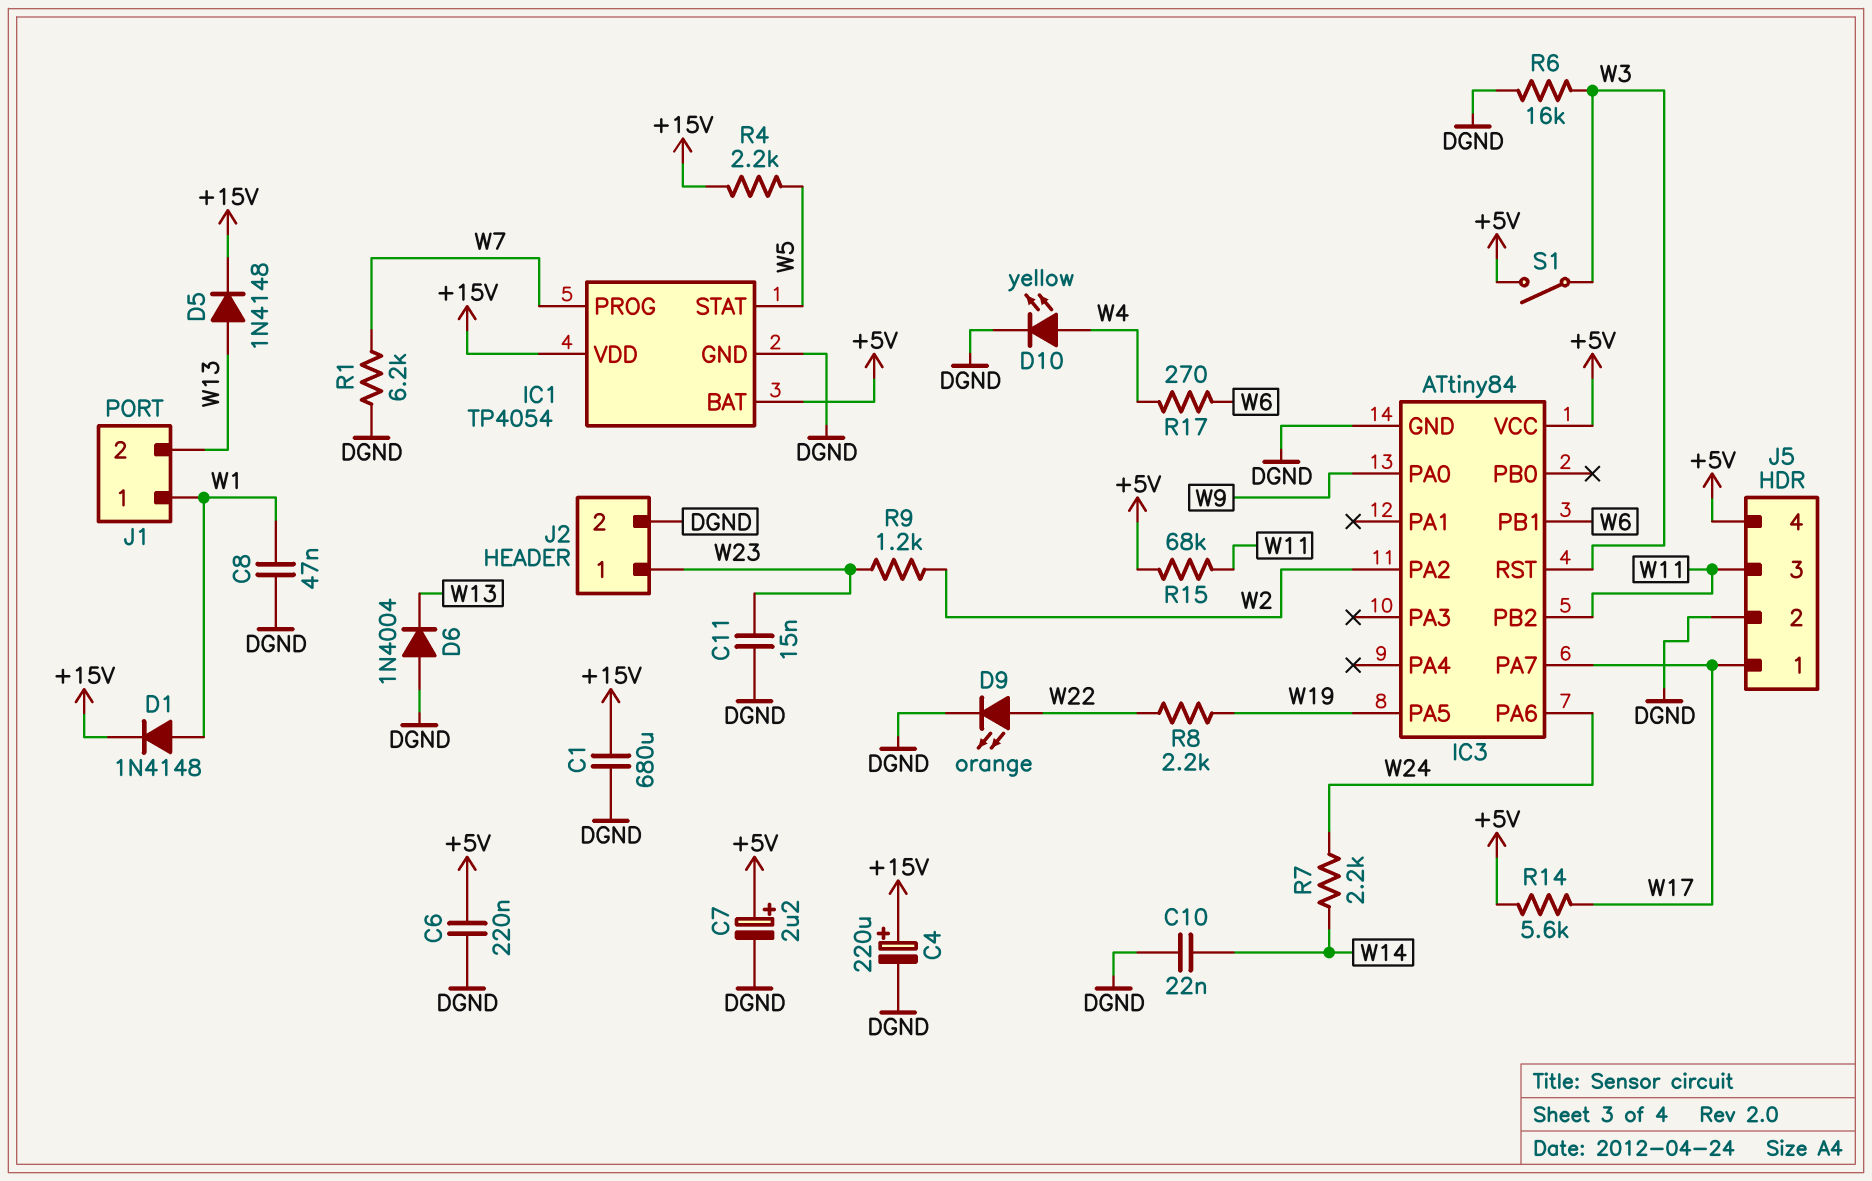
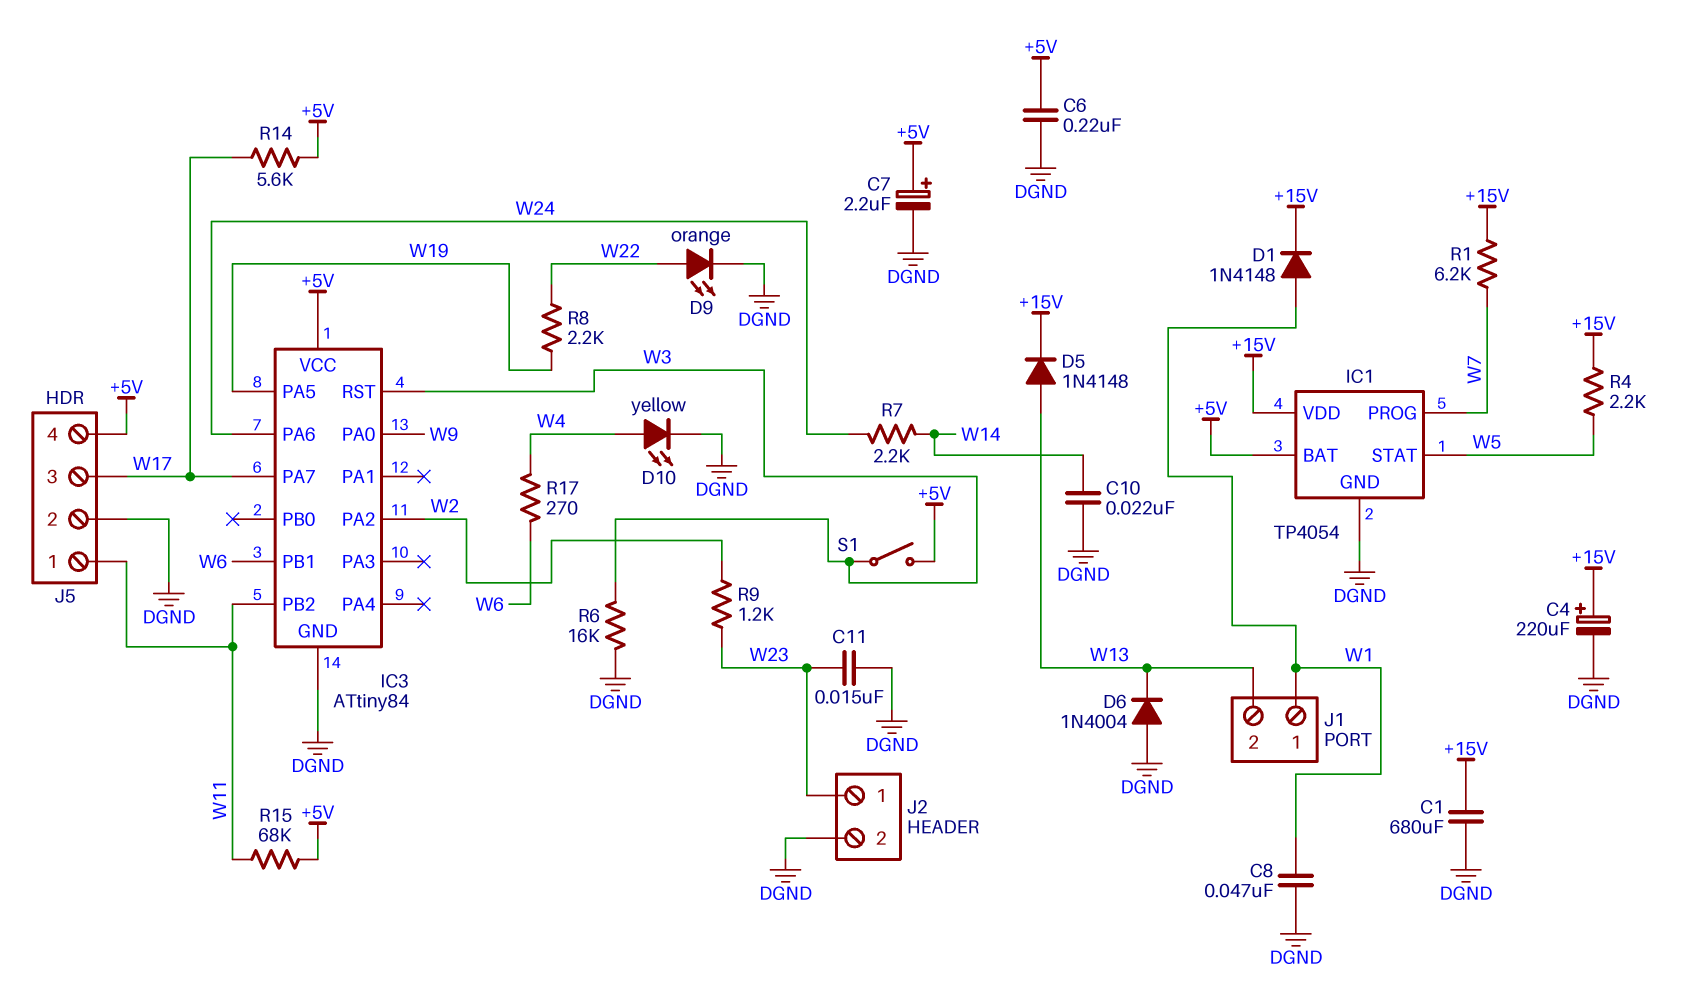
J5 pin 1: W17 -> W11
J5 pin 3: W11 -> W17
R1: 6.2k (DGND, W7) -> 6.2k (+15V, W7)

